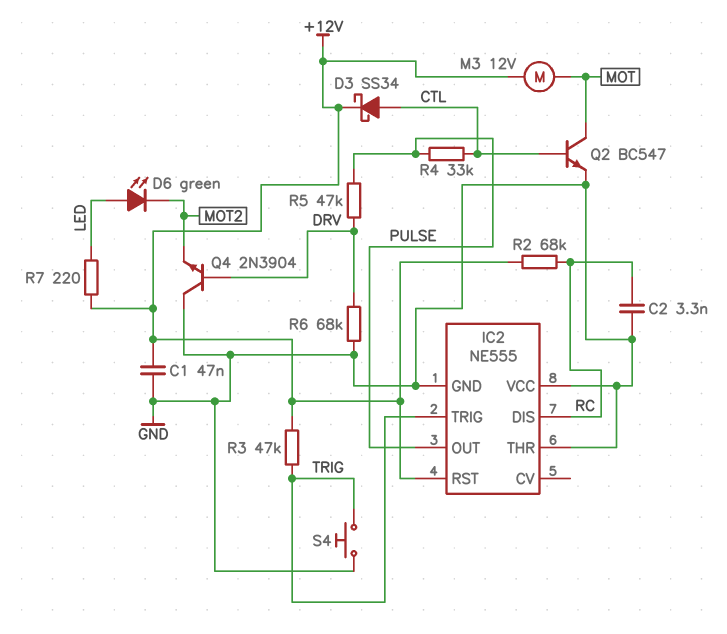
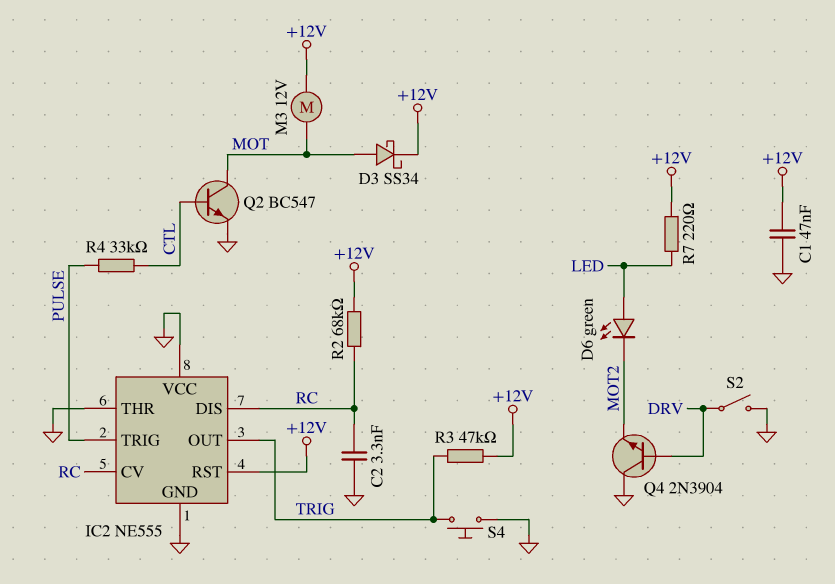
D3: schottky SS34 (A CTL, K +12V) -> schottky SS34 (A MOT, K +12V)
IC2 pin CV: none -> RC
IC2 pin OUT: PULSE -> TRIG
IC2 pin TRIG: TRIG -> PULSE
R5: 47k (DRV, PULSE) -> none
R6: 68k (DRV, GND) -> none
S2: none -> switch (DRV, GND)

